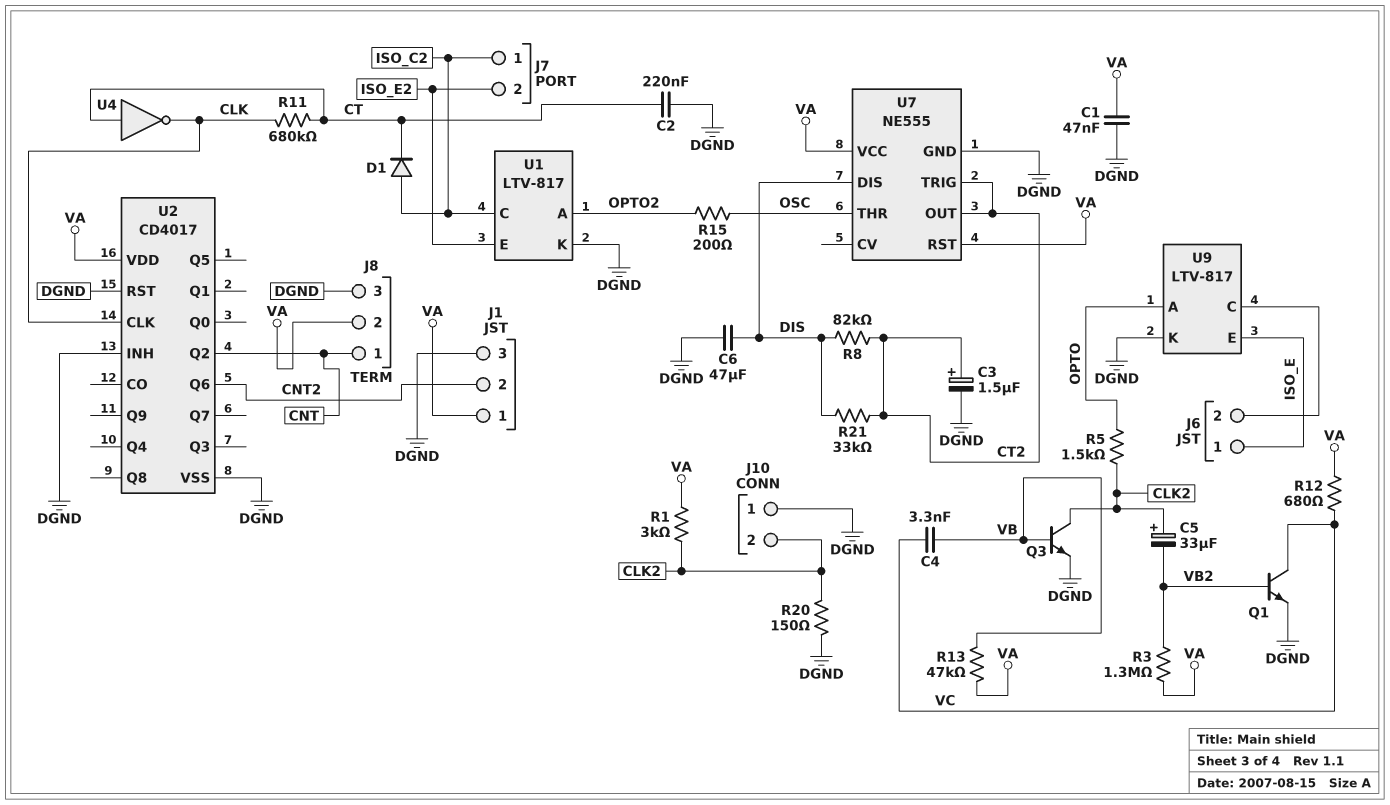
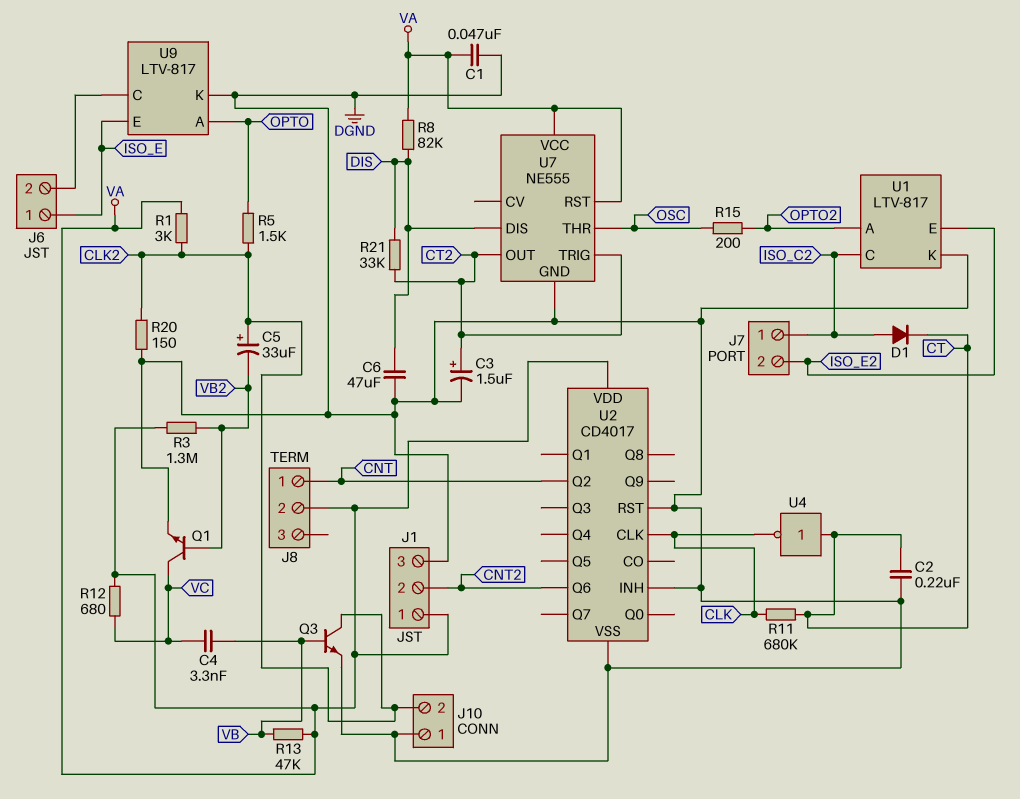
J8 pin 3: DGND -> none
R8: 82k (CT2, DIS) -> 82k (DIS, VA)

